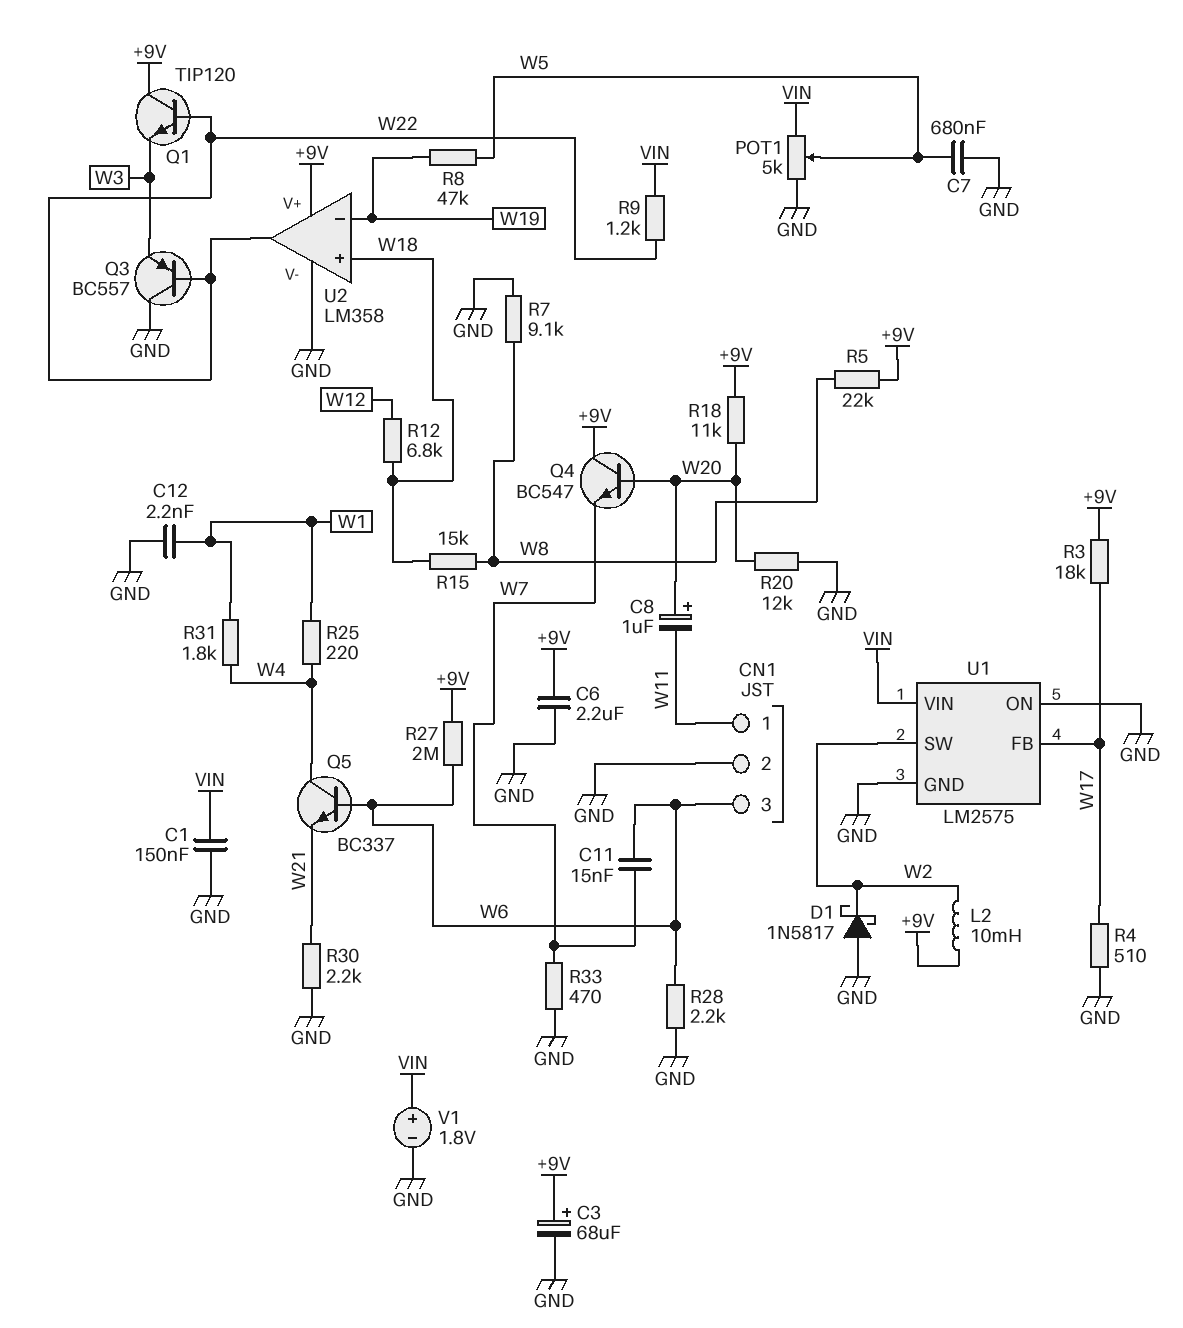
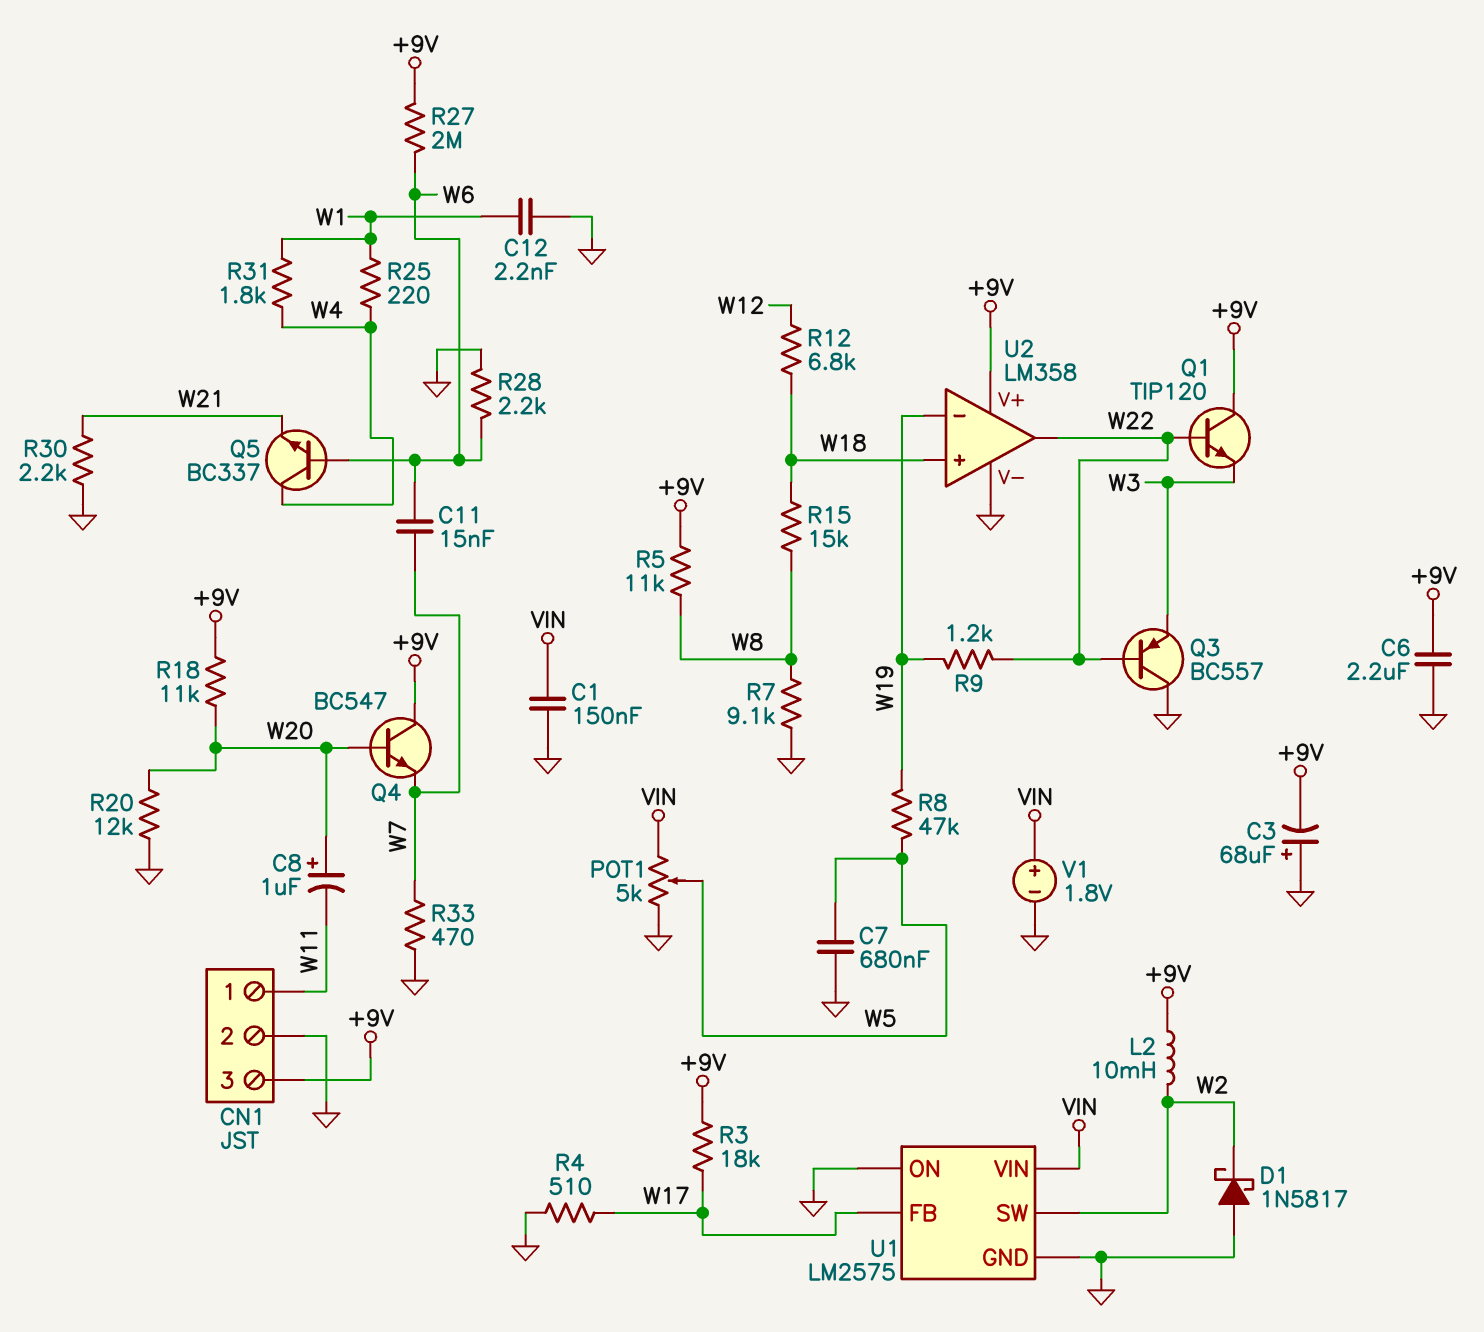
C3: 68uF (plus +9V, minus GND) -> 68uF (plus GND, minus +9V)
CN1 pin 3: W6 -> +9V
R5: 22k (+9V, W8) -> 11k (+9V, W8)
R9: 1.2k (VIN, W22) -> 1.2k (W19, W22)

